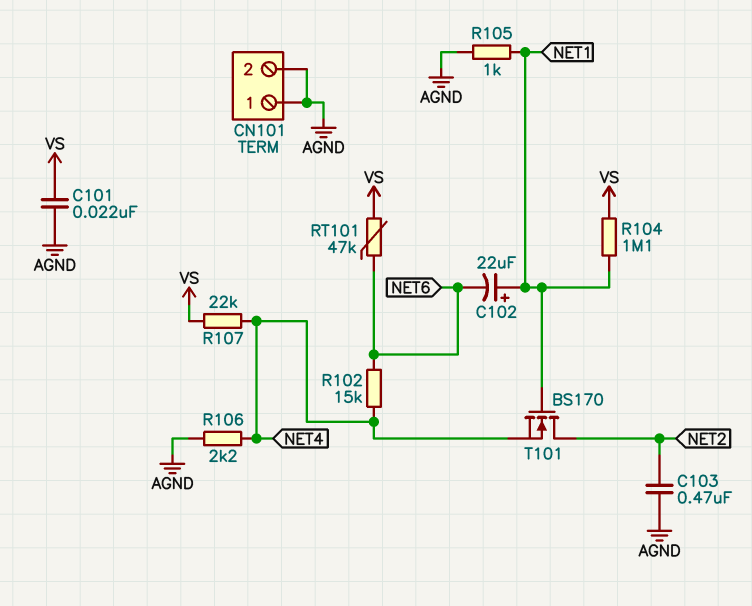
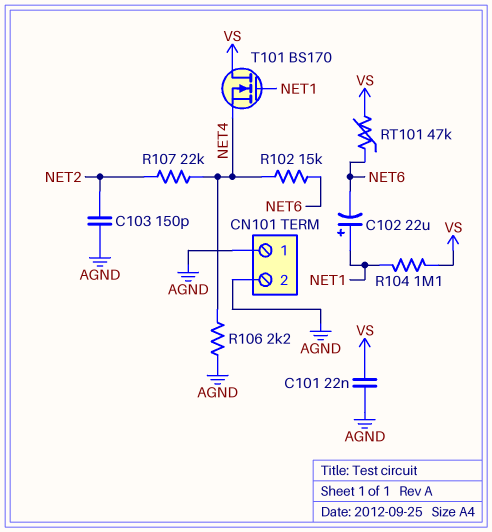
C103: 470nF (AGND, NET2) -> 150pF (AGND, NET2)
R105: 1k (AGND, NET1) -> none
R107: 22k (NET4, VS) -> 22k (NET2, NET4)
T101: NMOS BS170 (G NET1, D NET2, S NET4) -> NMOS BS170 (G NET1, D VS, S NET4)

